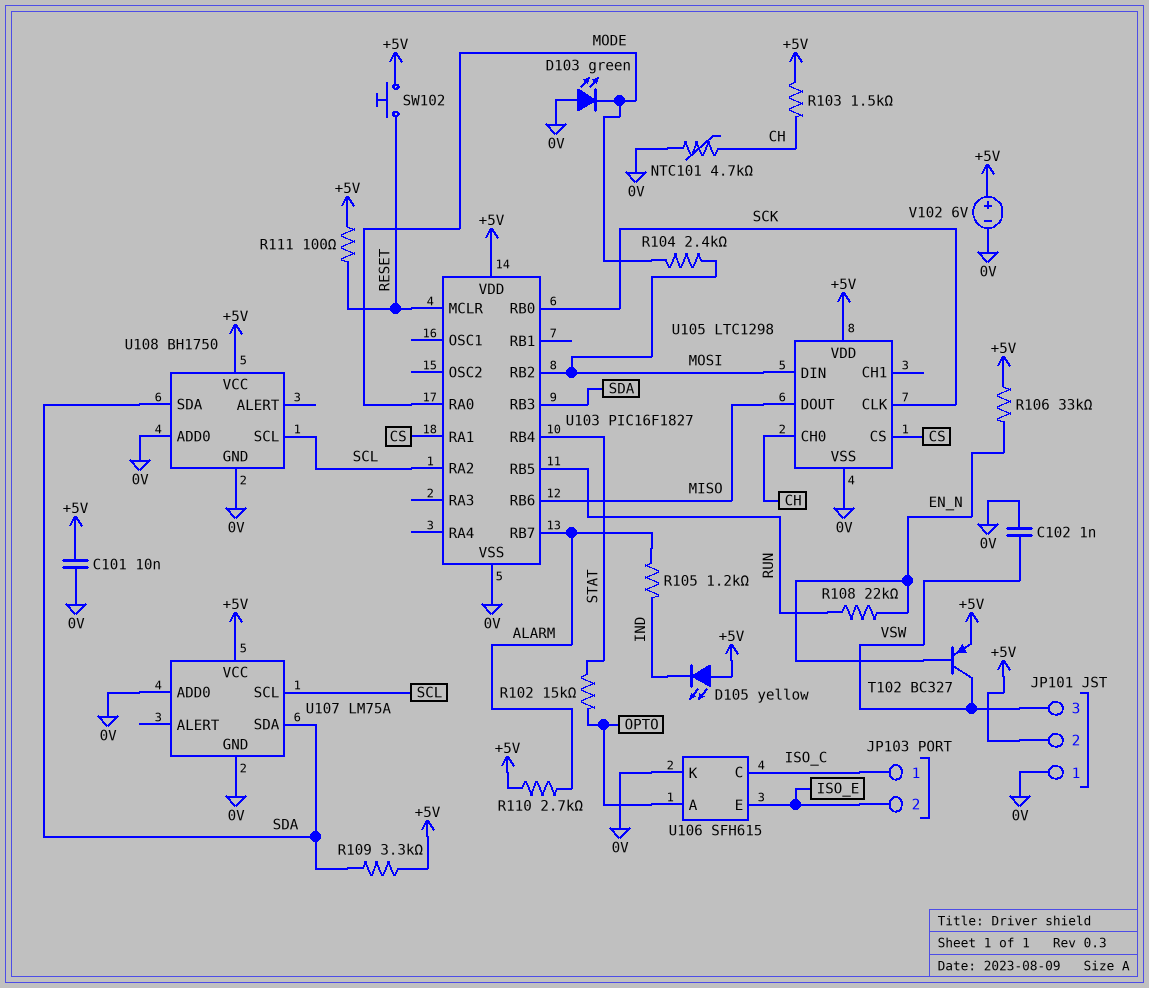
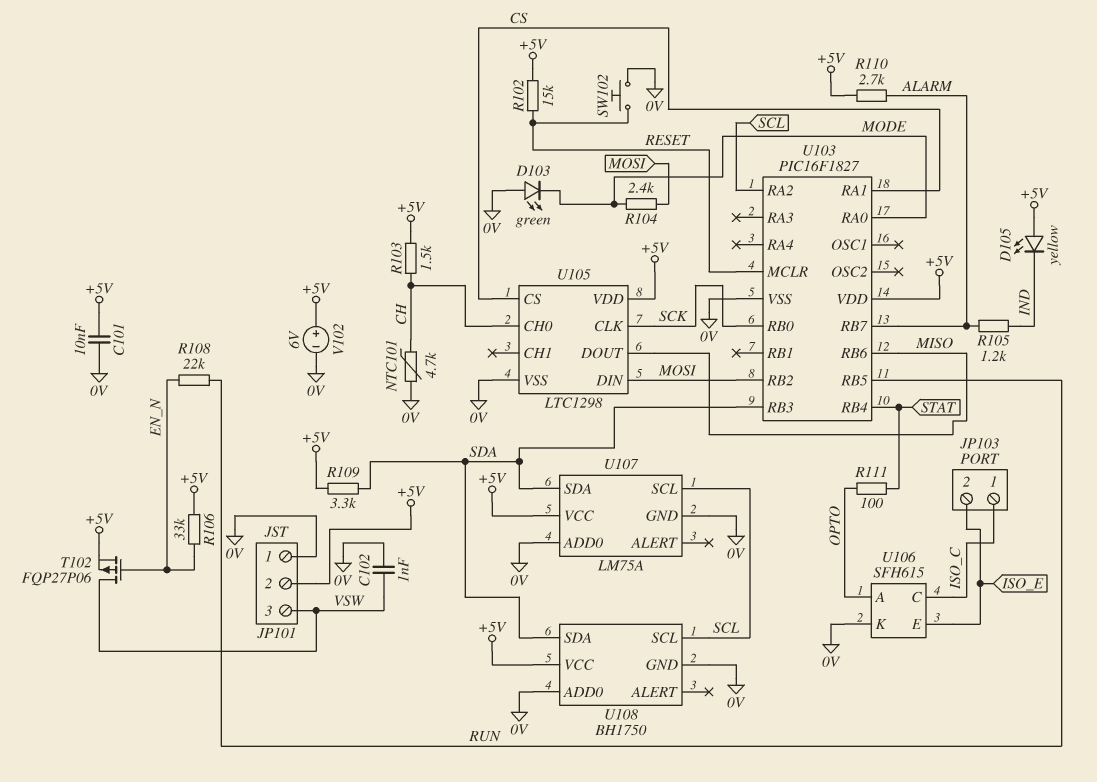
R102: 15k (OPTO, STAT) -> 15k (+5V, RESET)
R111: 100 (+5V, RESET) -> 100 (OPTO, STAT)
SW102: button (+5V, RESET) -> button (0V, RESET)
T102: PNP BC327 (B EN_N, C VSW, E +5V) -> PMOS FQP27P06 (G EN_N, D VSW, S +5V)

